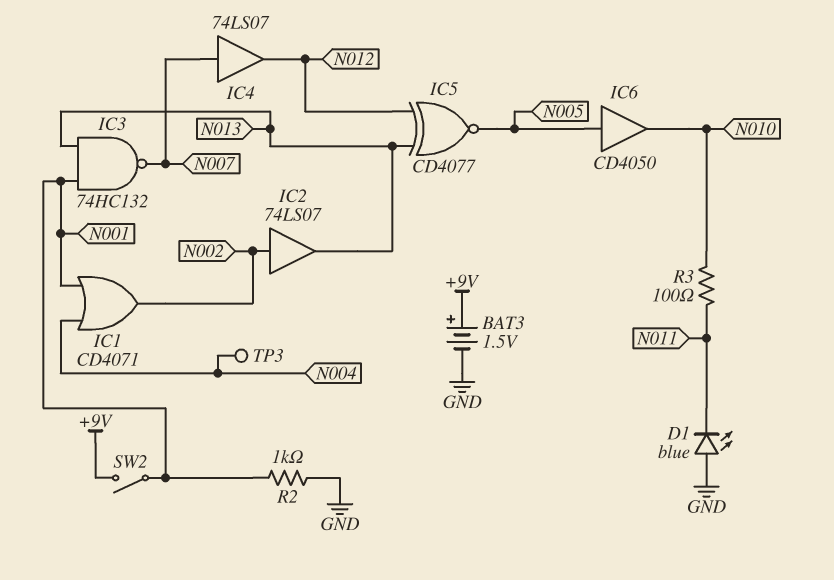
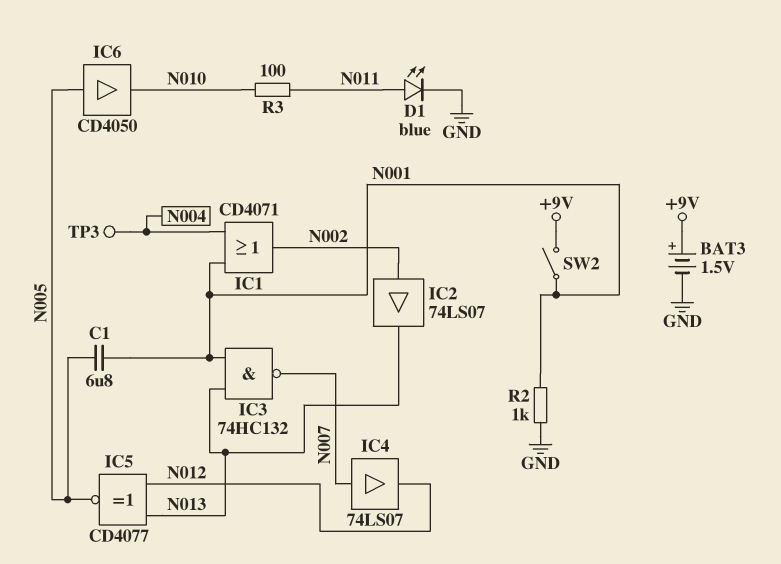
C1: none -> 6.8uF (N001, N005)
D1: LED blue (A GND, K N011) -> LED blue (A N011, K GND)

